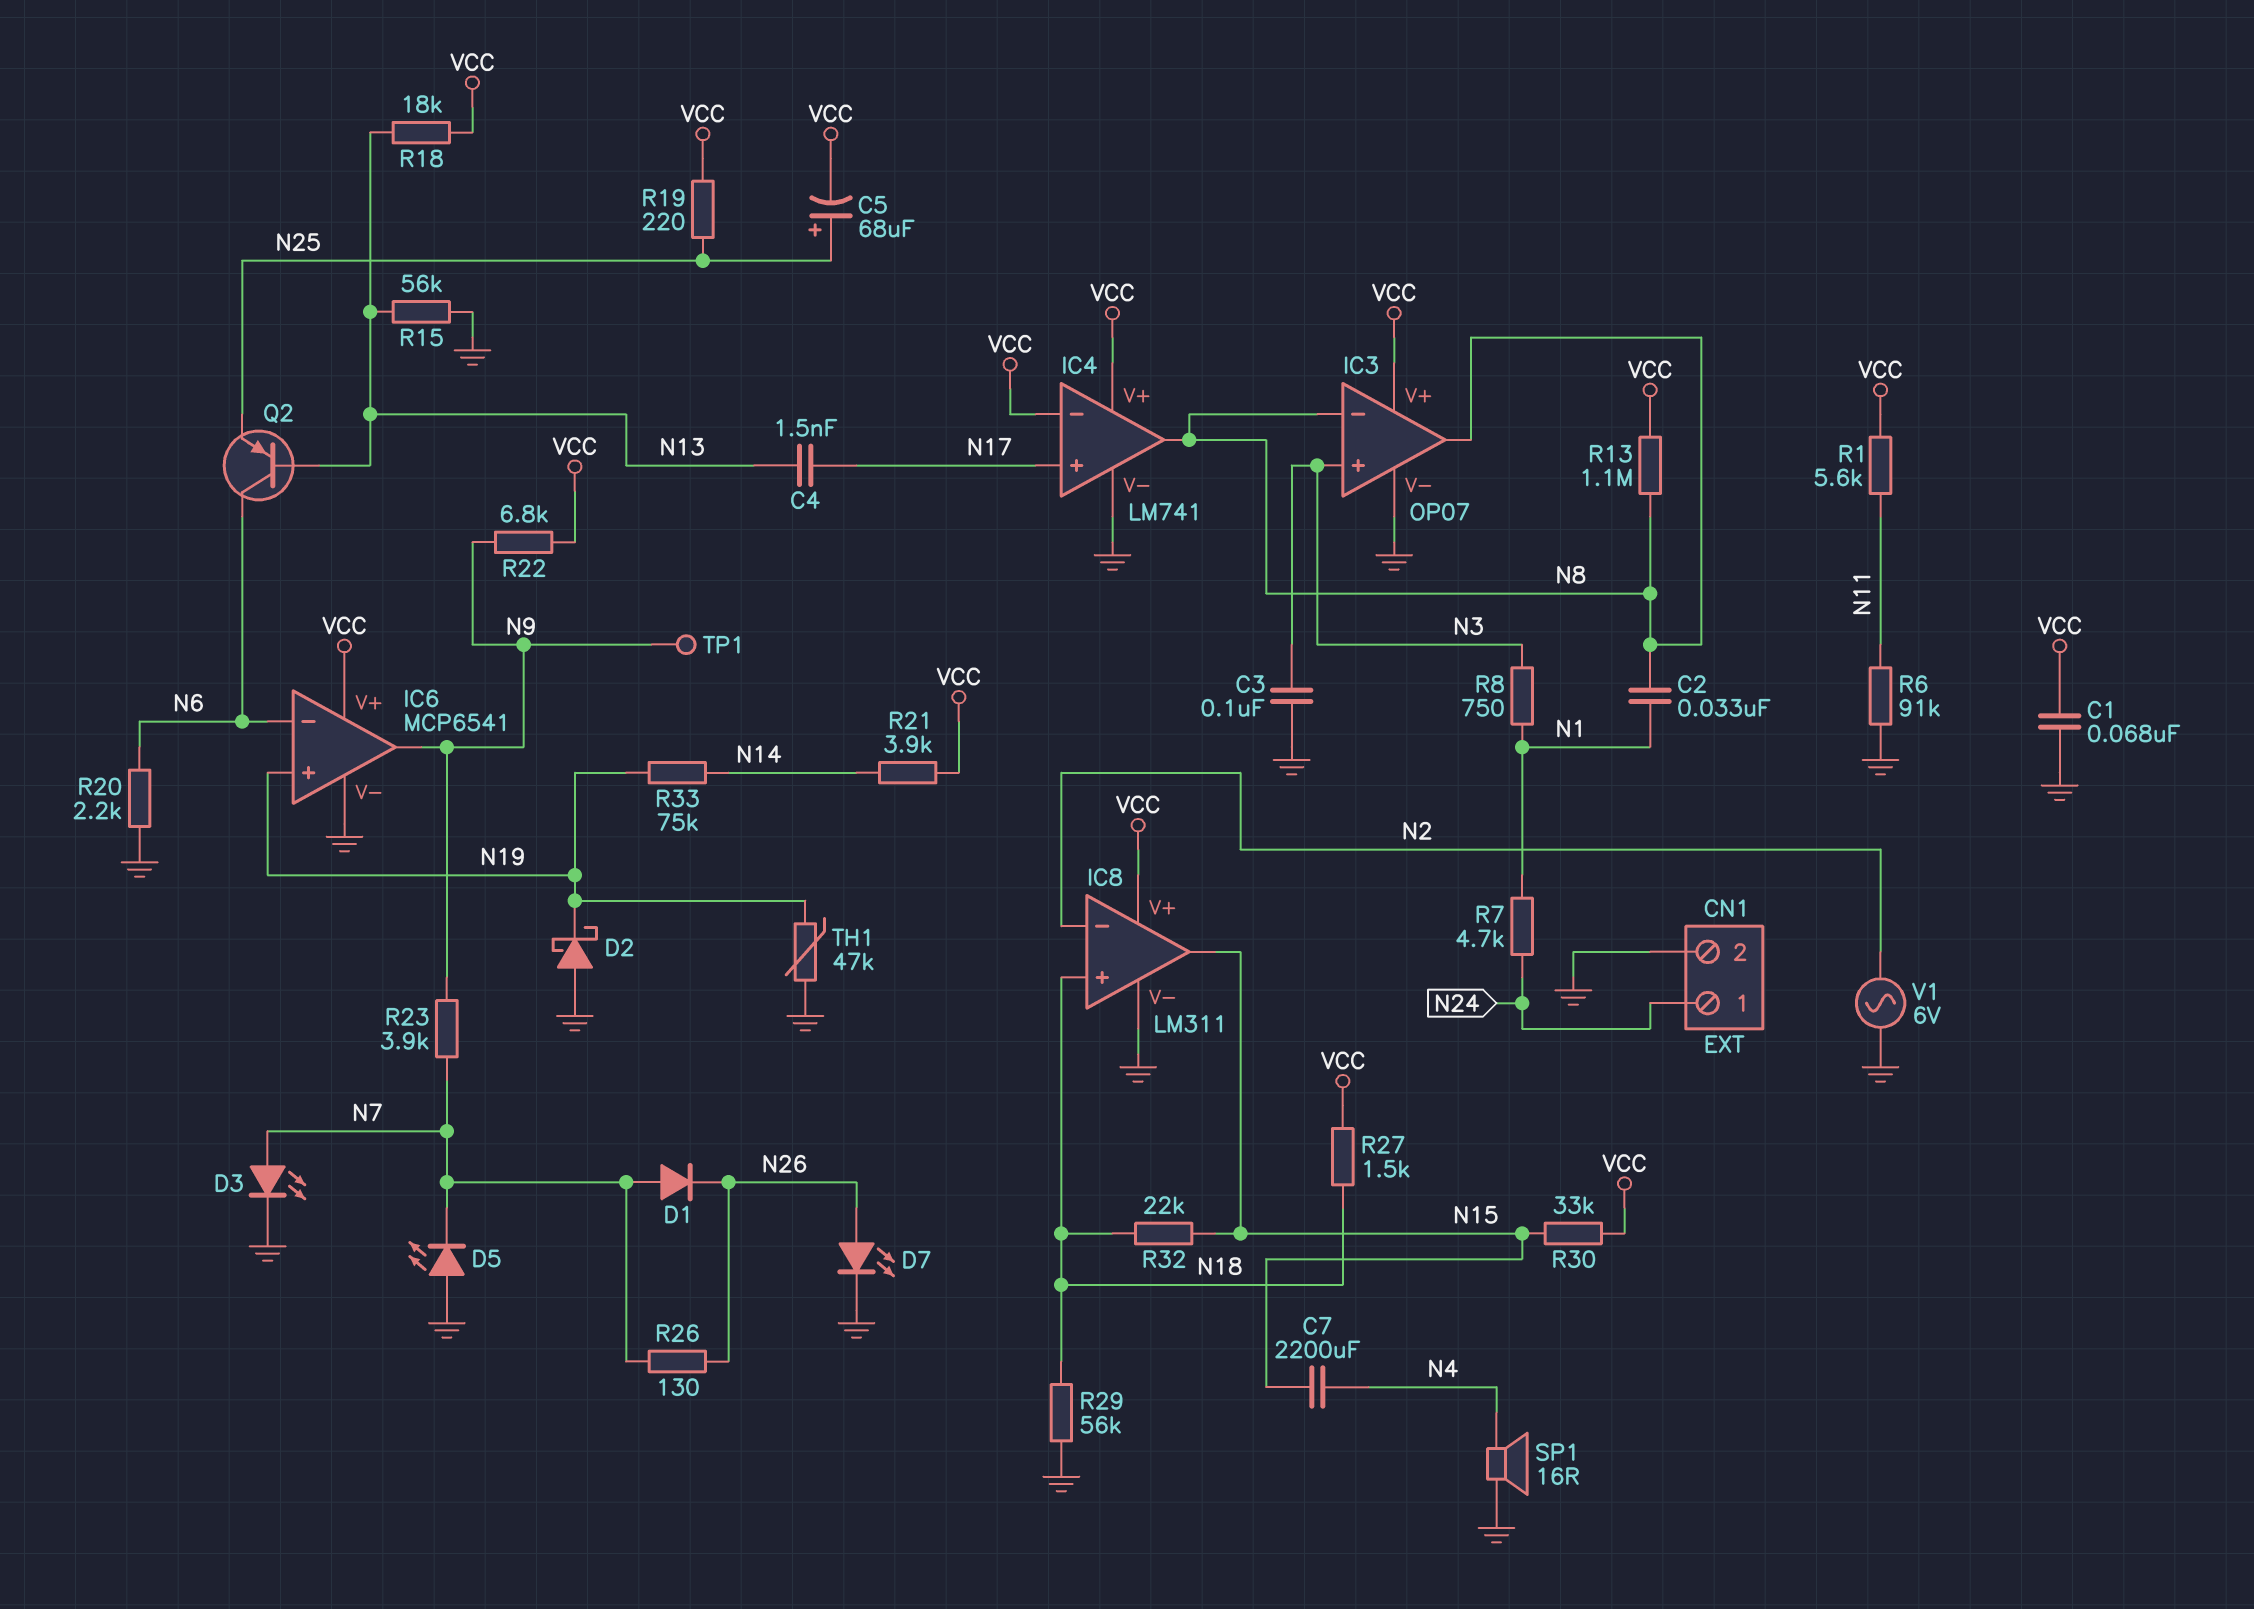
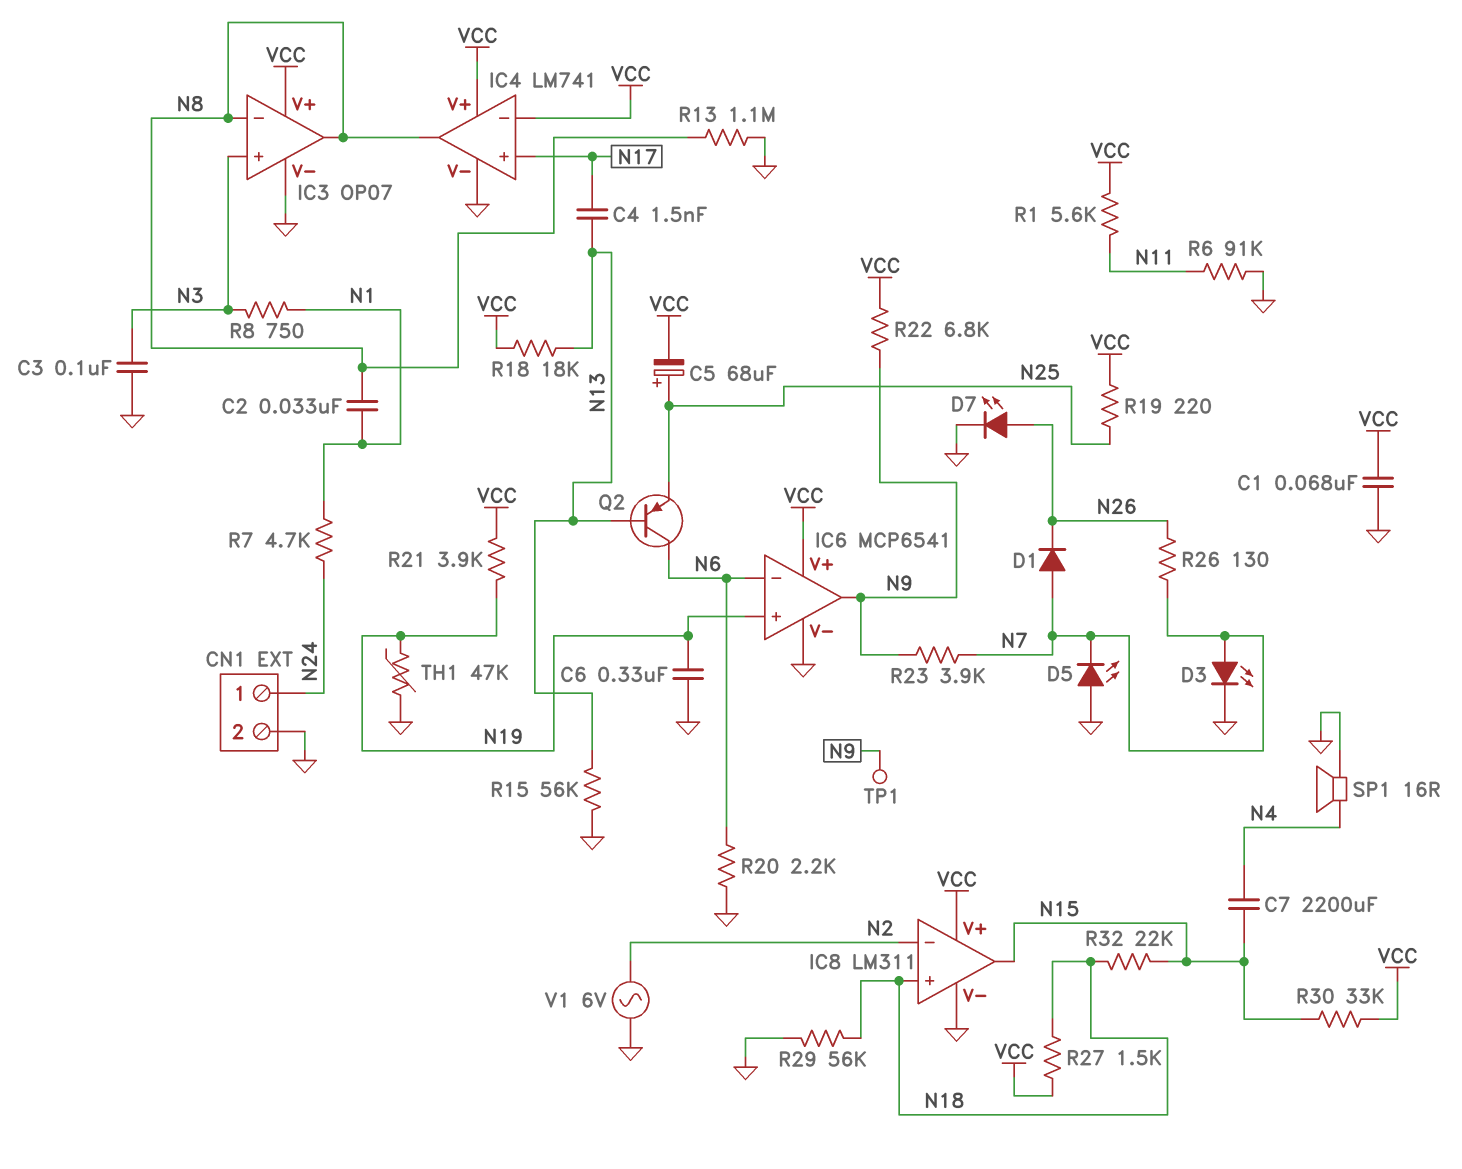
C6: none -> 330nF (GND, N19)
D2: schottky (A GND, K N19) -> none
R13: 1.1M (N8, VCC) -> 1.1M (GND, N8)
R21: 3.9k (N14, VCC) -> 3.9k (N19, VCC)
R33: 75k (N14, N19) -> none

